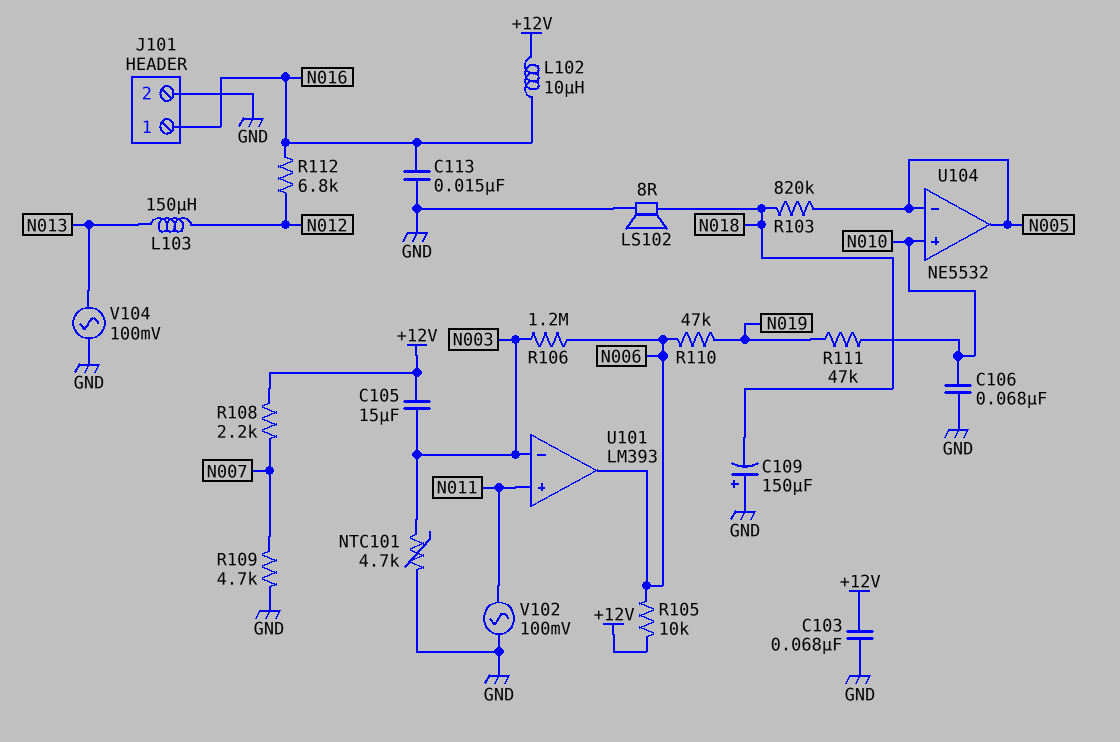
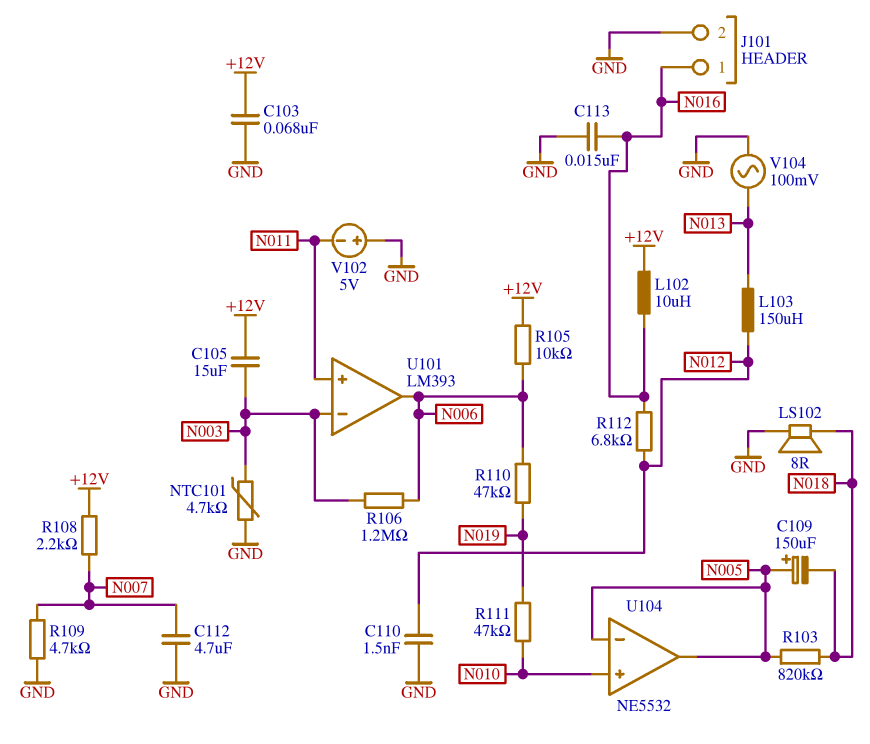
C106: 68nF (GND, N010) -> none
C109: 150uF (plus GND, minus N018) -> 150uF (plus N005, minus N018)
C110: none -> 1.5nF (GND, N012)
C112: none -> 4.7uF (GND, N007)
V102: AC 100mV (GND, N011) -> 5V (plus GND, minus N011)

